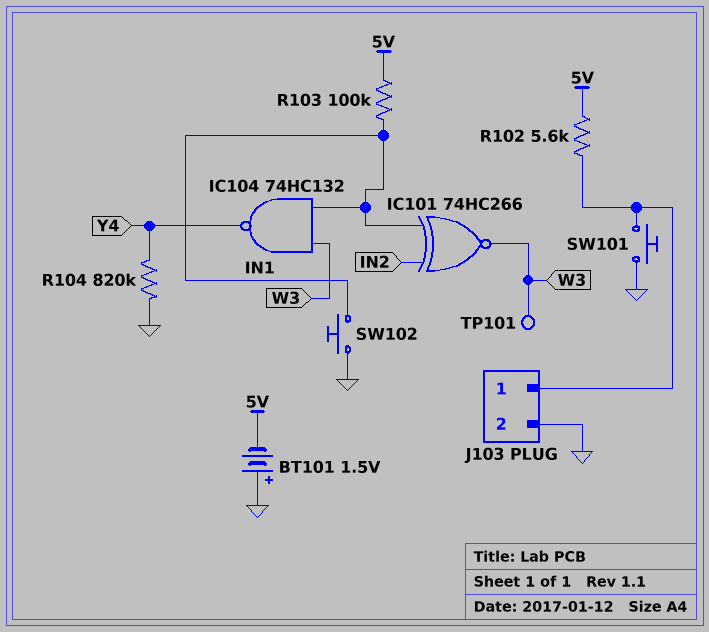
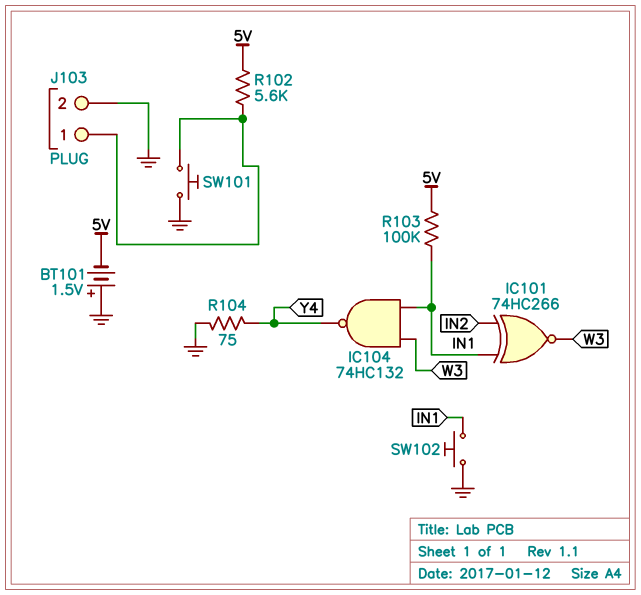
R104: 820k (GND, Y4) -> 75 (GND, Y4)
TP101: test point (W3) -> none

